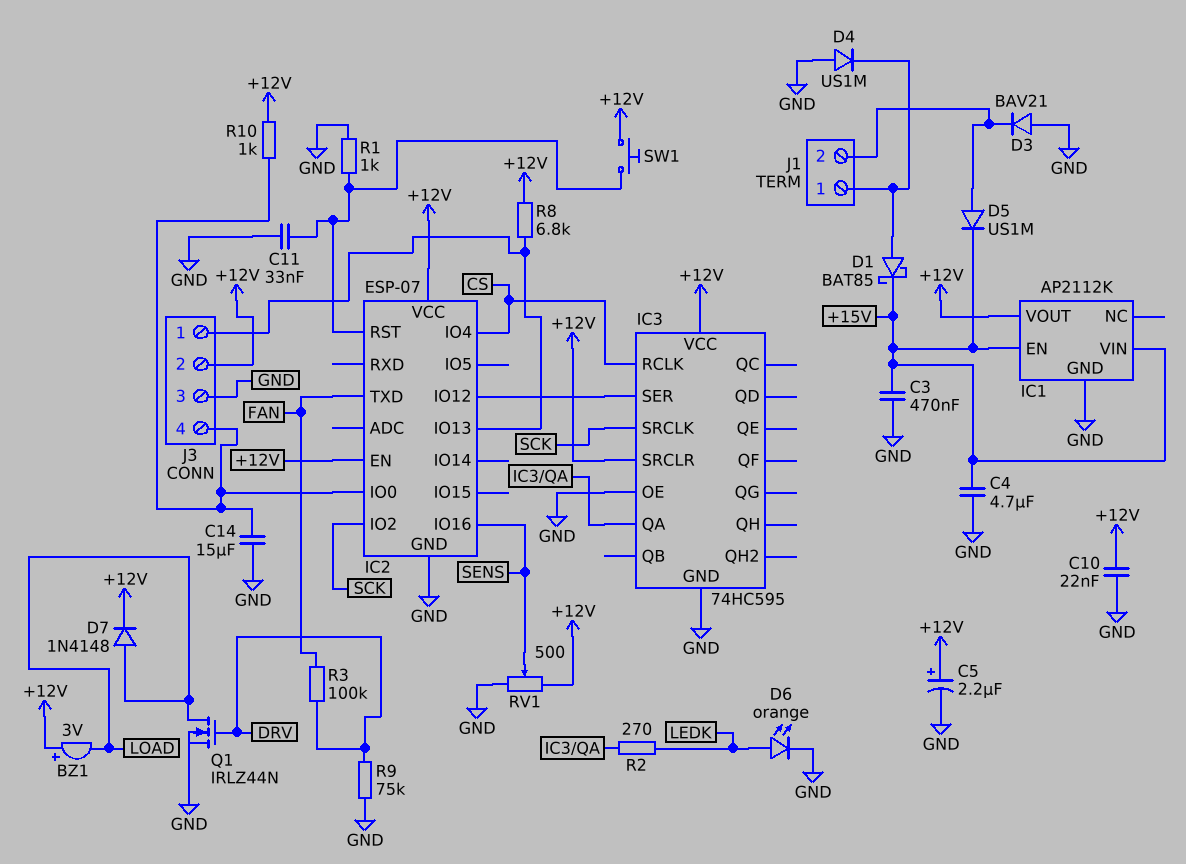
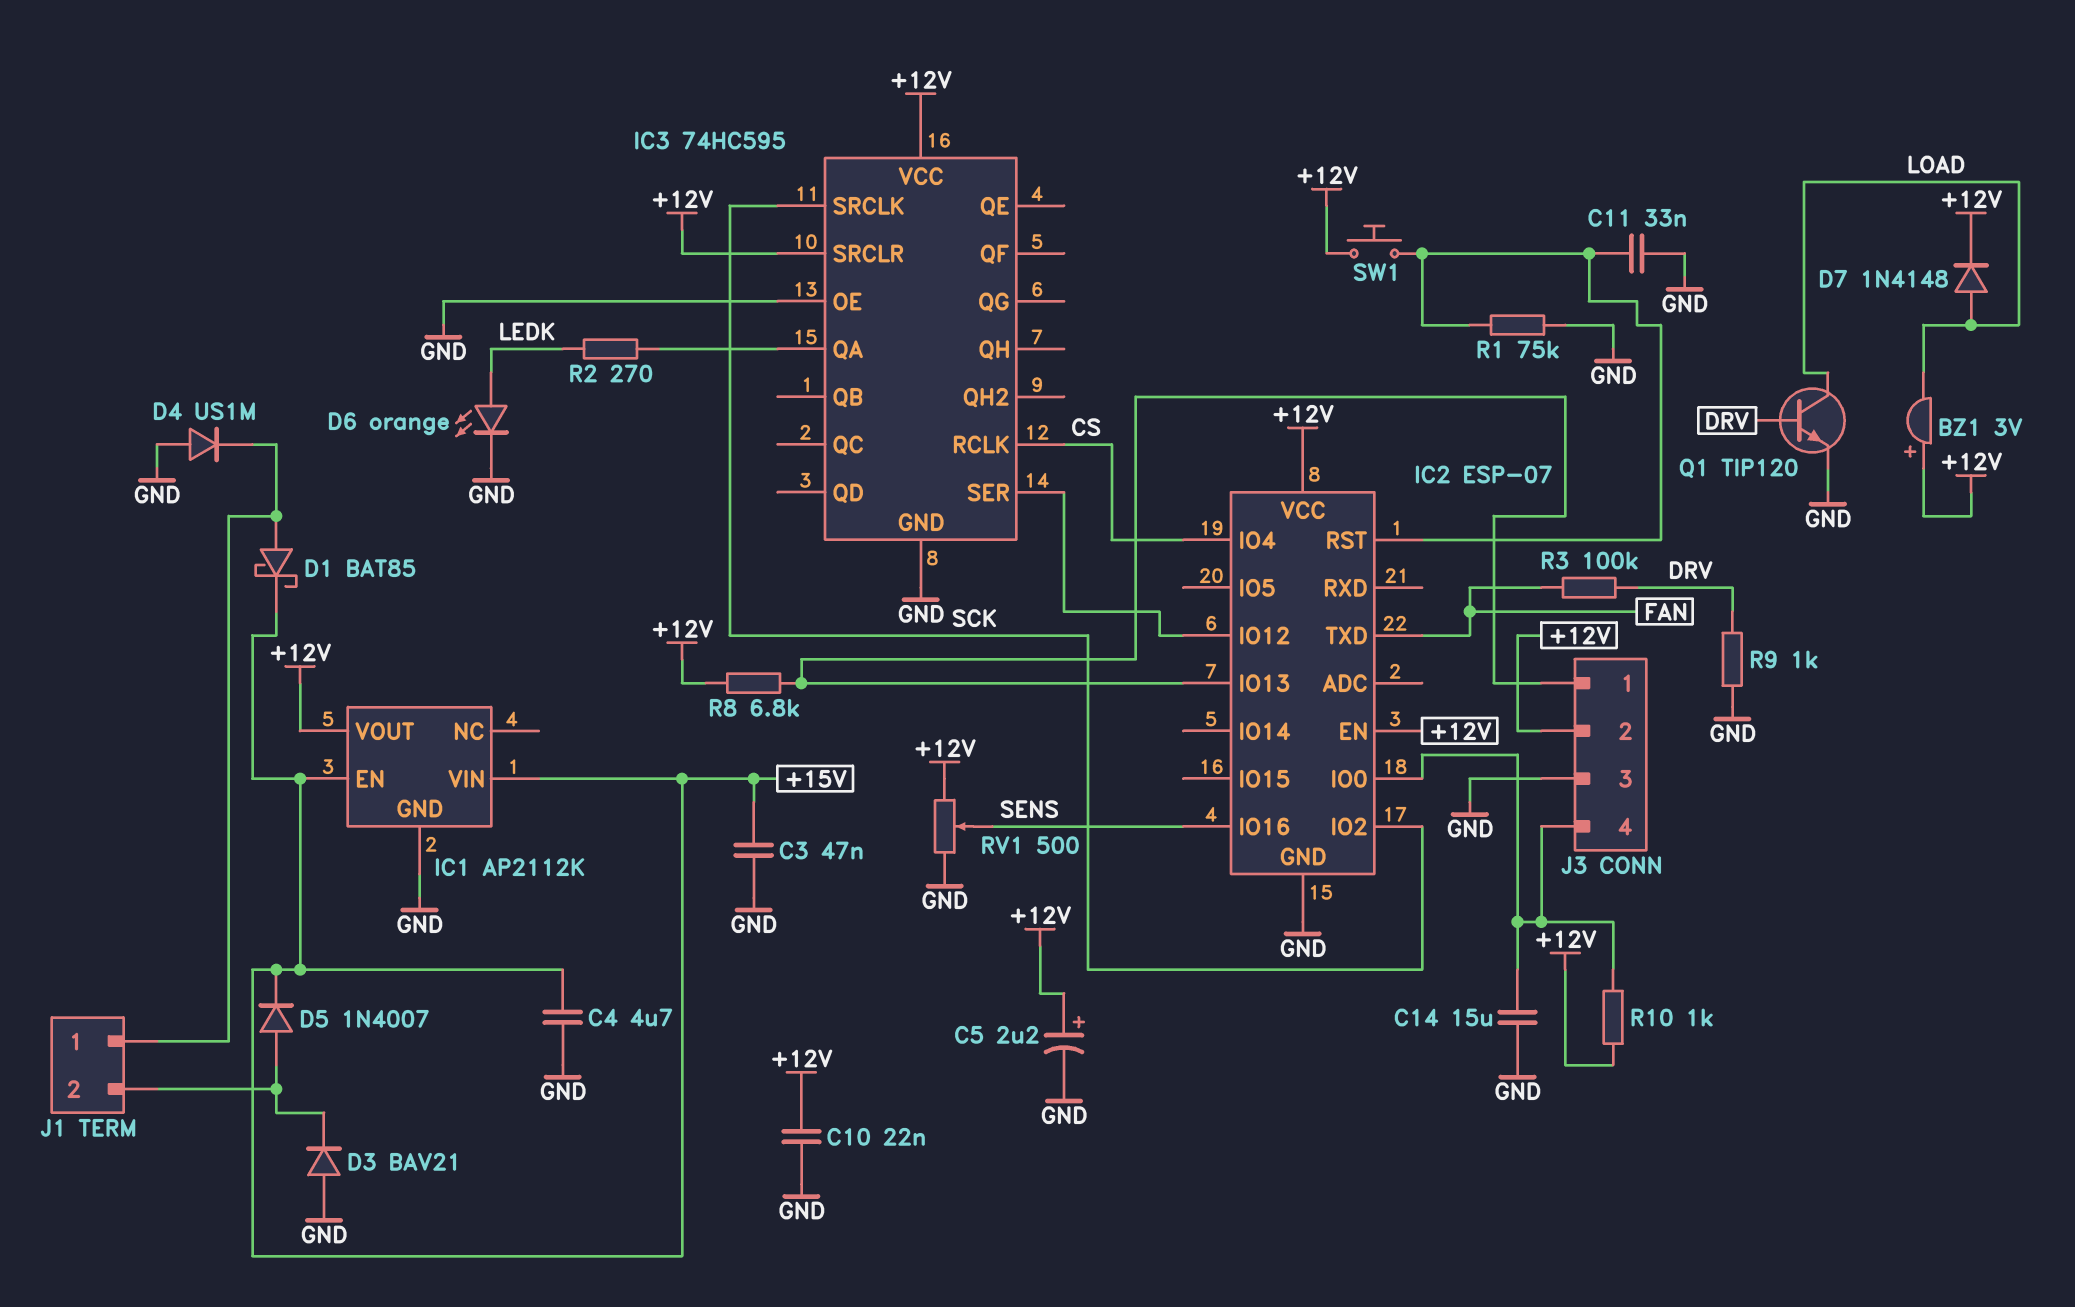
C3: 470nF (+15V, GND) -> 47nF (+15V, GND)
D5: diode US1M (A J1/2, K +15V) -> diode 1N4007 (A J1/2, K +15V)
Q1: NMOS IRLZ44N (G DRV, D LOAD, S GND) -> NPN TIP120 (B DRV, C LOAD, E GND)
R1: 1k (GND, IC2/RST) -> 75k (GND, IC2/RST)
R9: 75k (DRV, GND) -> 1k (DRV, GND)

